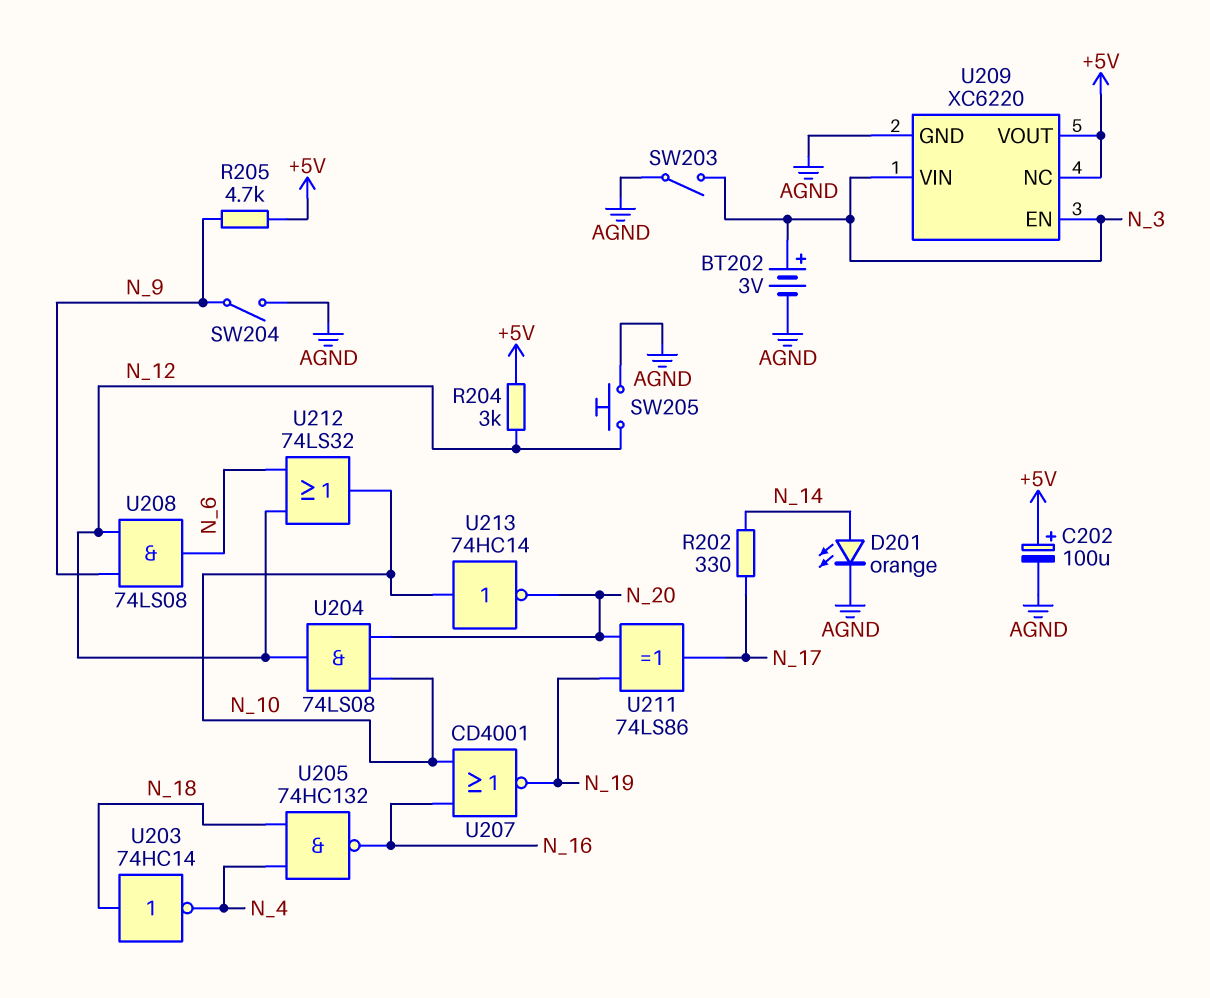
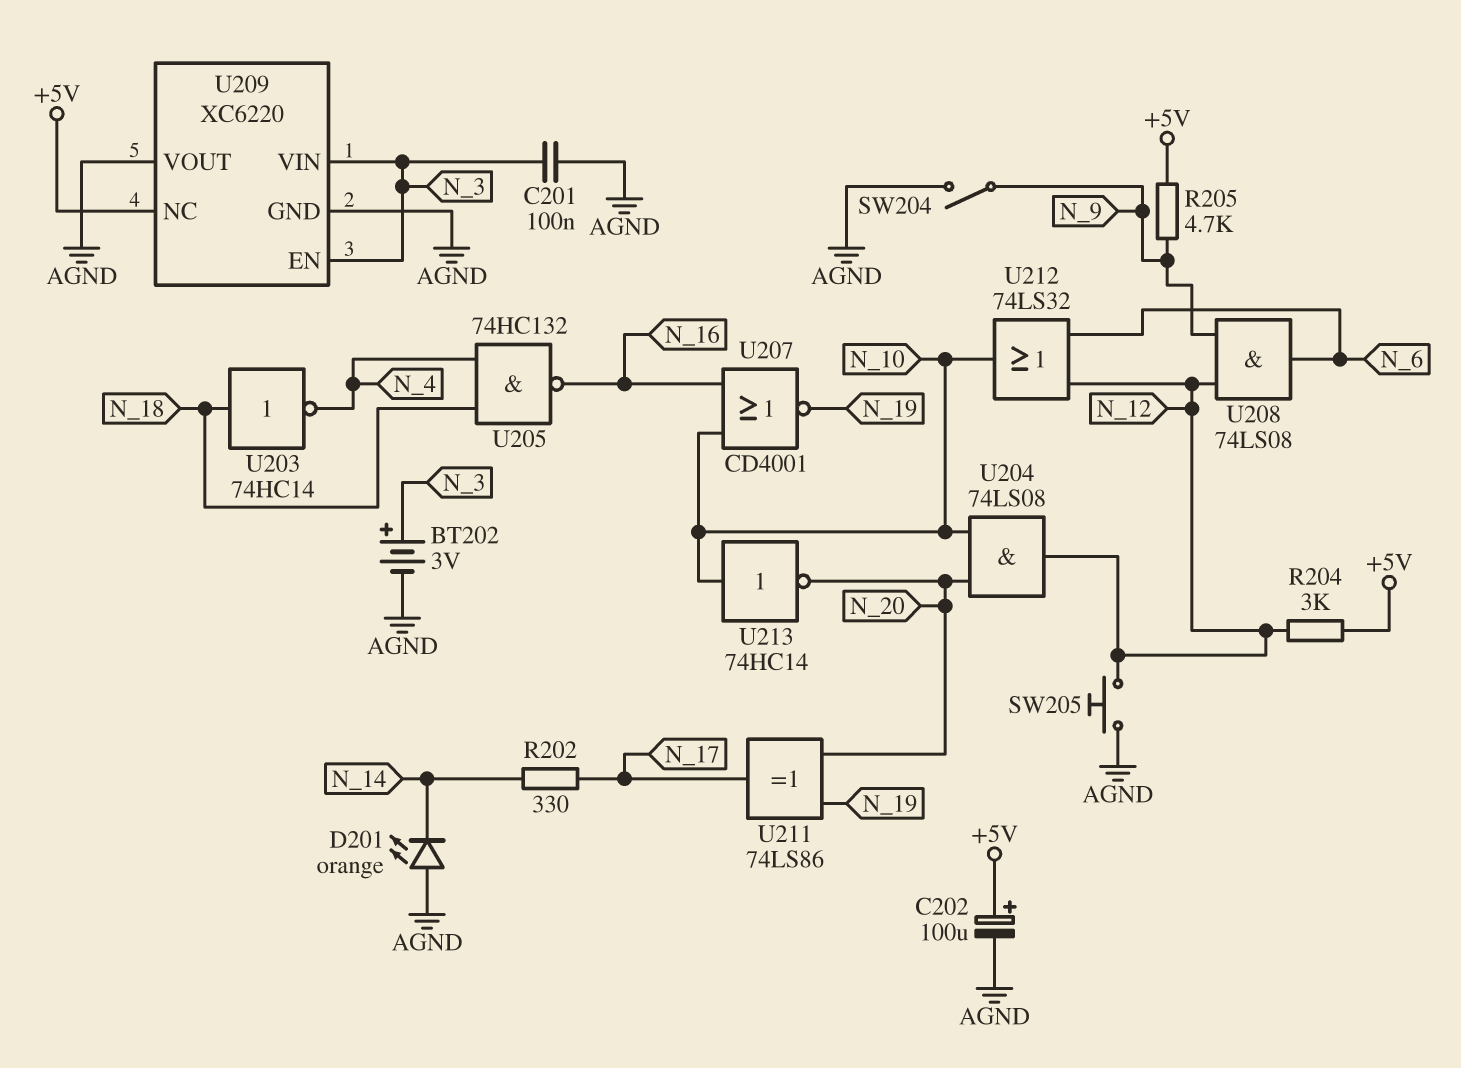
C201: none -> 100nF (AGND, N_3)
D201: LED orange (A N_14, K AGND) -> LED orange (A AGND, K N_14)
SW203: switch (AGND, N_3) -> none
U209 pin VOUT: +5V -> AGND

